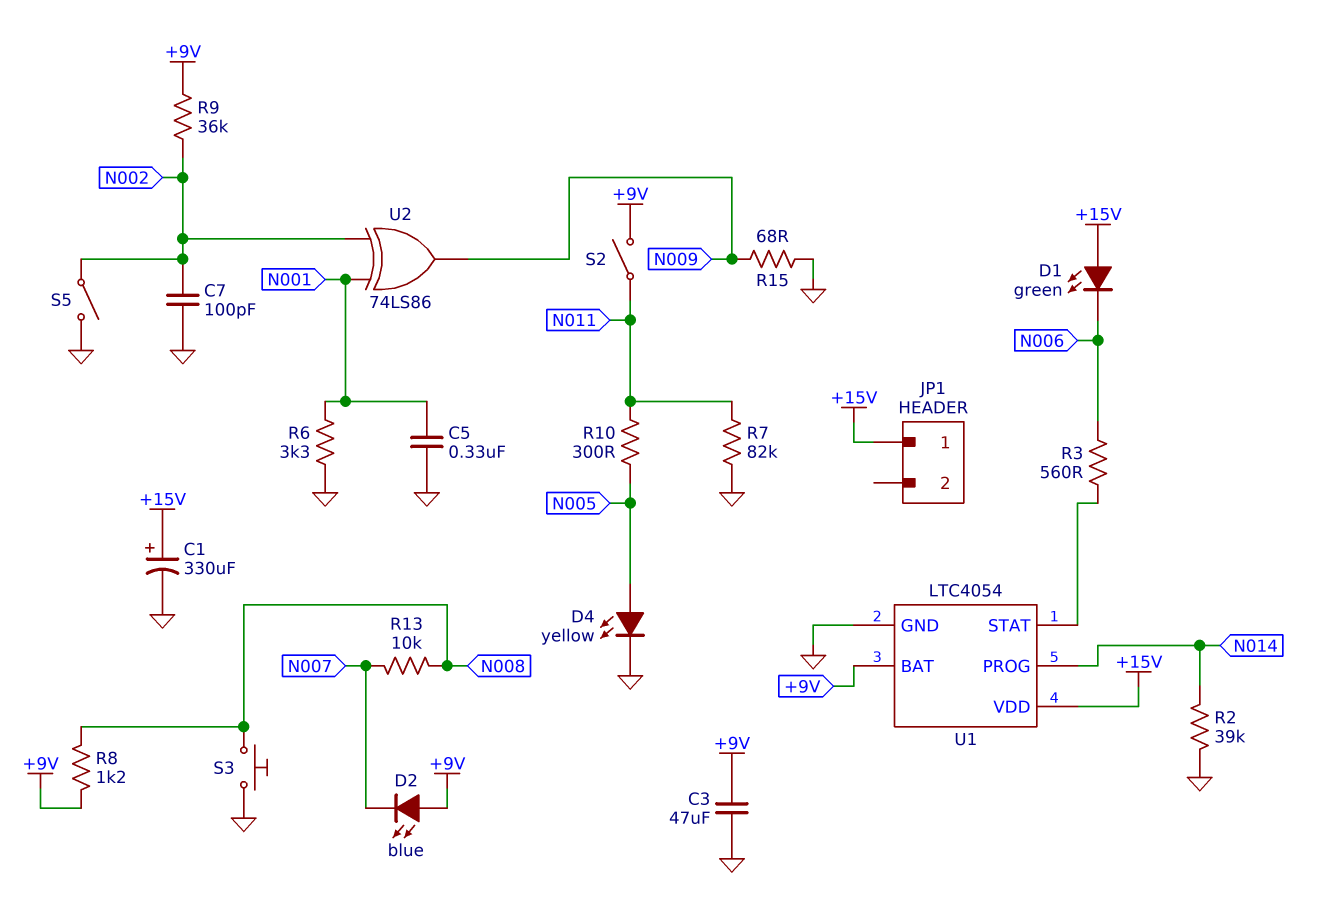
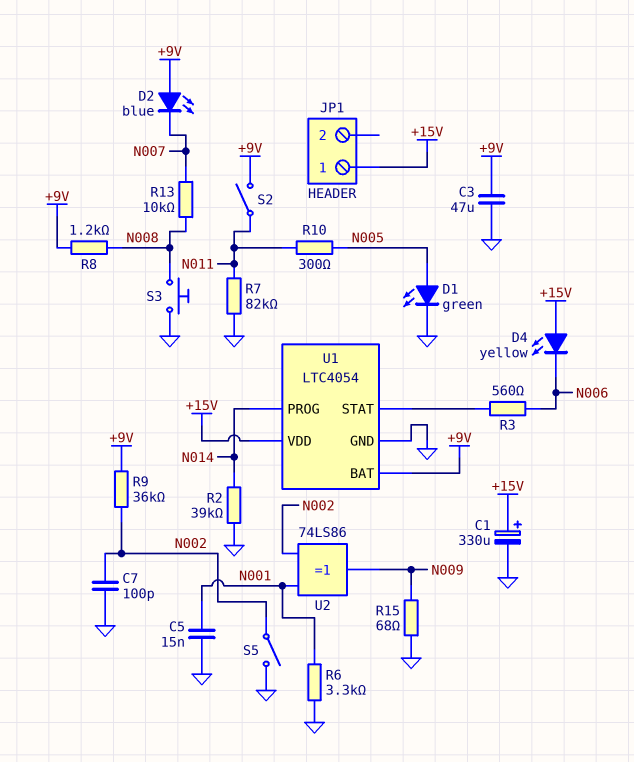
C5: 330nF (GND, N001) -> 15nF (GND, N001)
D1: LED green (A +15V, K N006) -> LED green (A N005, K GND)
D4: LED yellow (A N005, K GND) -> LED yellow (A +15V, K N006)

